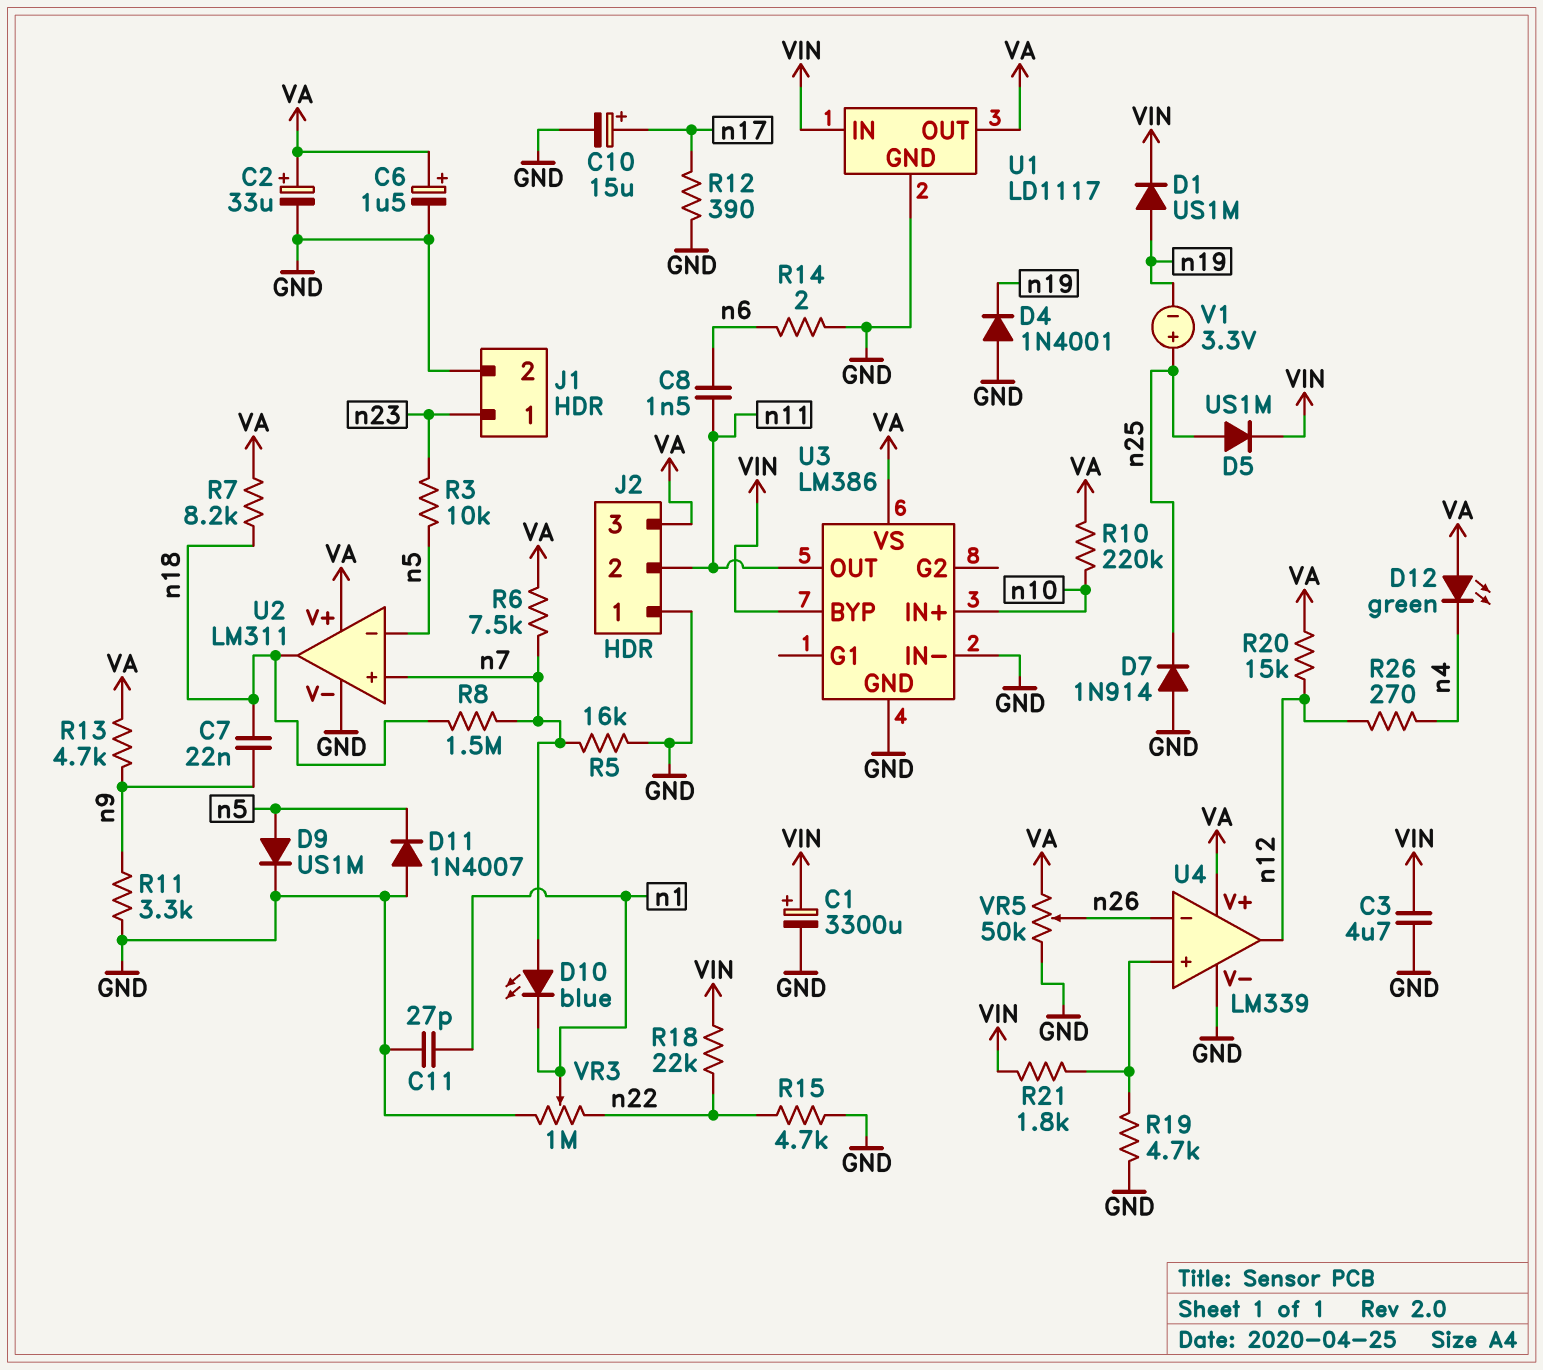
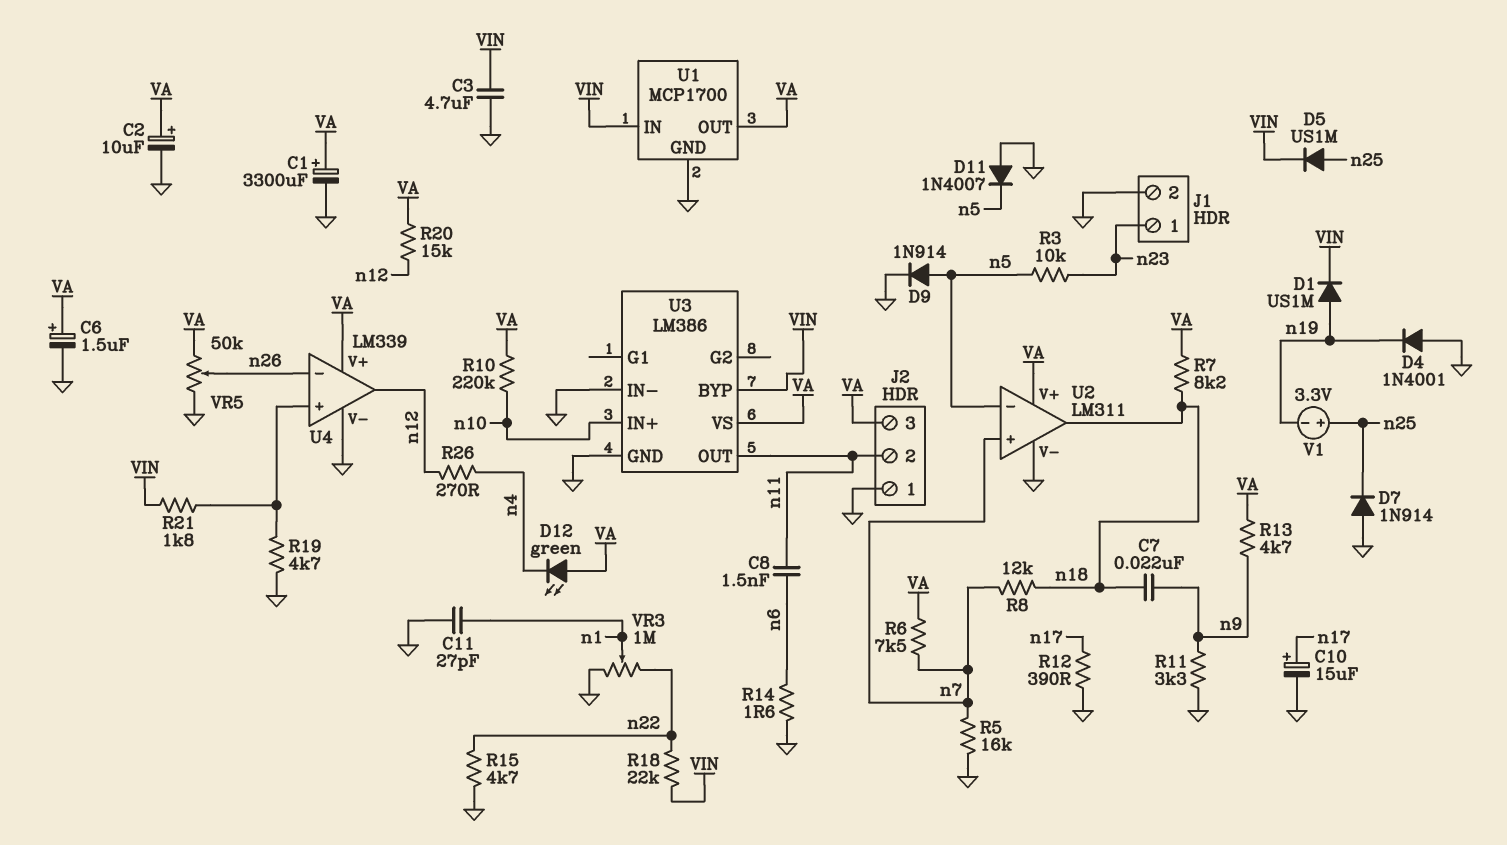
C1: 3300uF (plus VIN, minus GND) -> 3300uF (plus VA, minus GND)
C2: 33uF (plus VA, minus GND) -> 10uF (plus VA, minus GND)
D9: diode US1M (A n5, K GND) -> diode 1N914 (A n5, K GND)
D10: LED blue (A n7, K n1) -> none
R8: 1.5M (n7, n18) -> 12k (n7, n18)
R14: 2 (GND, n6) -> 1.6 (GND, n6)
U1: LD1117 -> MCP1700

